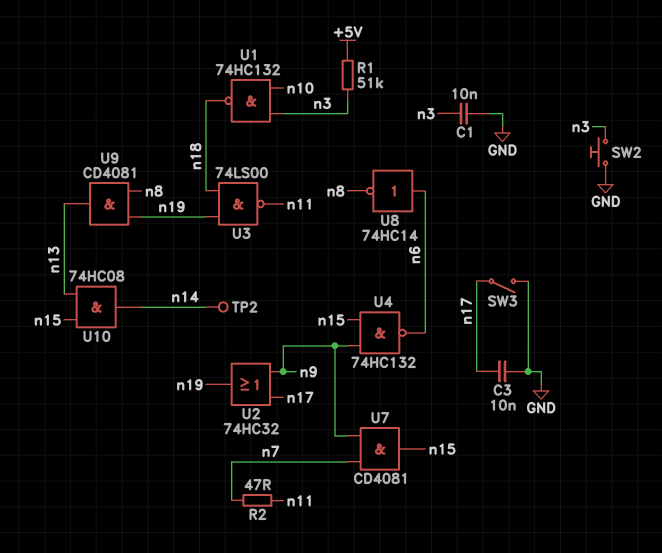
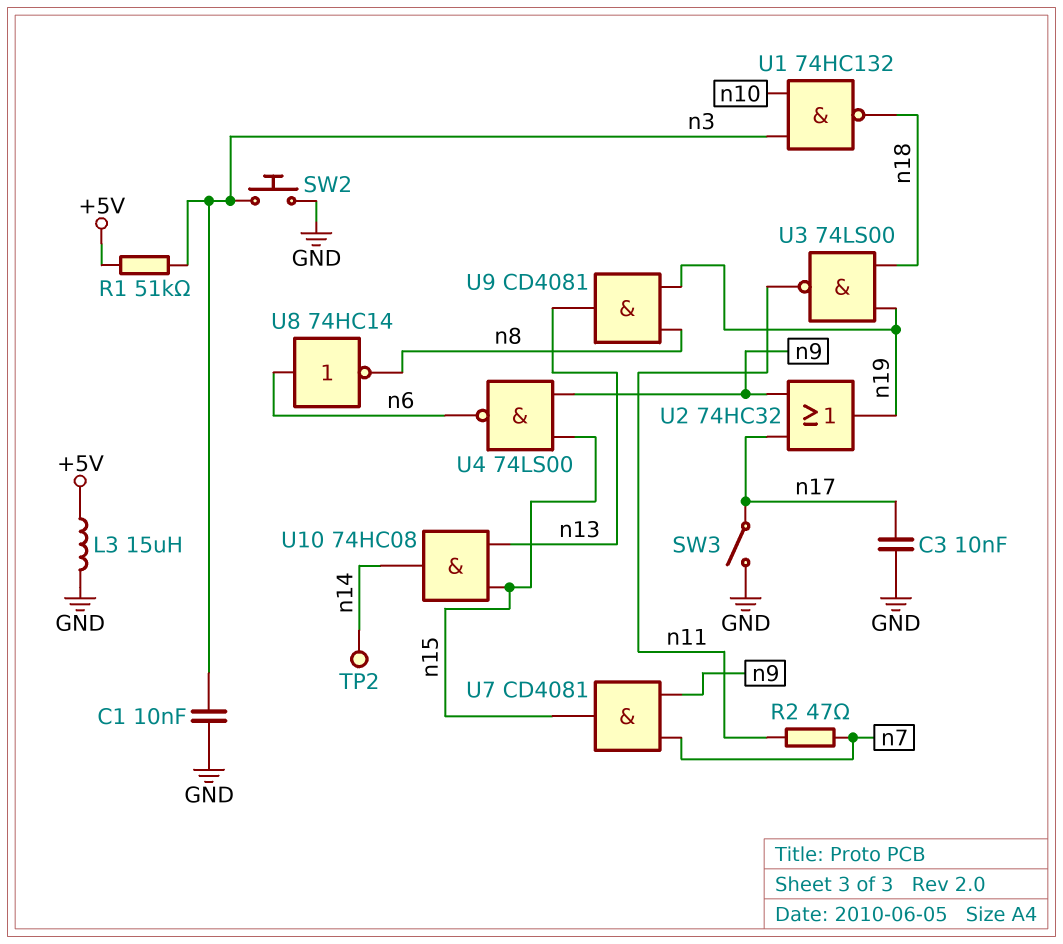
L3: none -> 15uH (+5V, GND)
U4: NAND 74HC132 (in n9, in n15, out n6) -> NAND 74LS00 (in n9, in n15, out n6)

